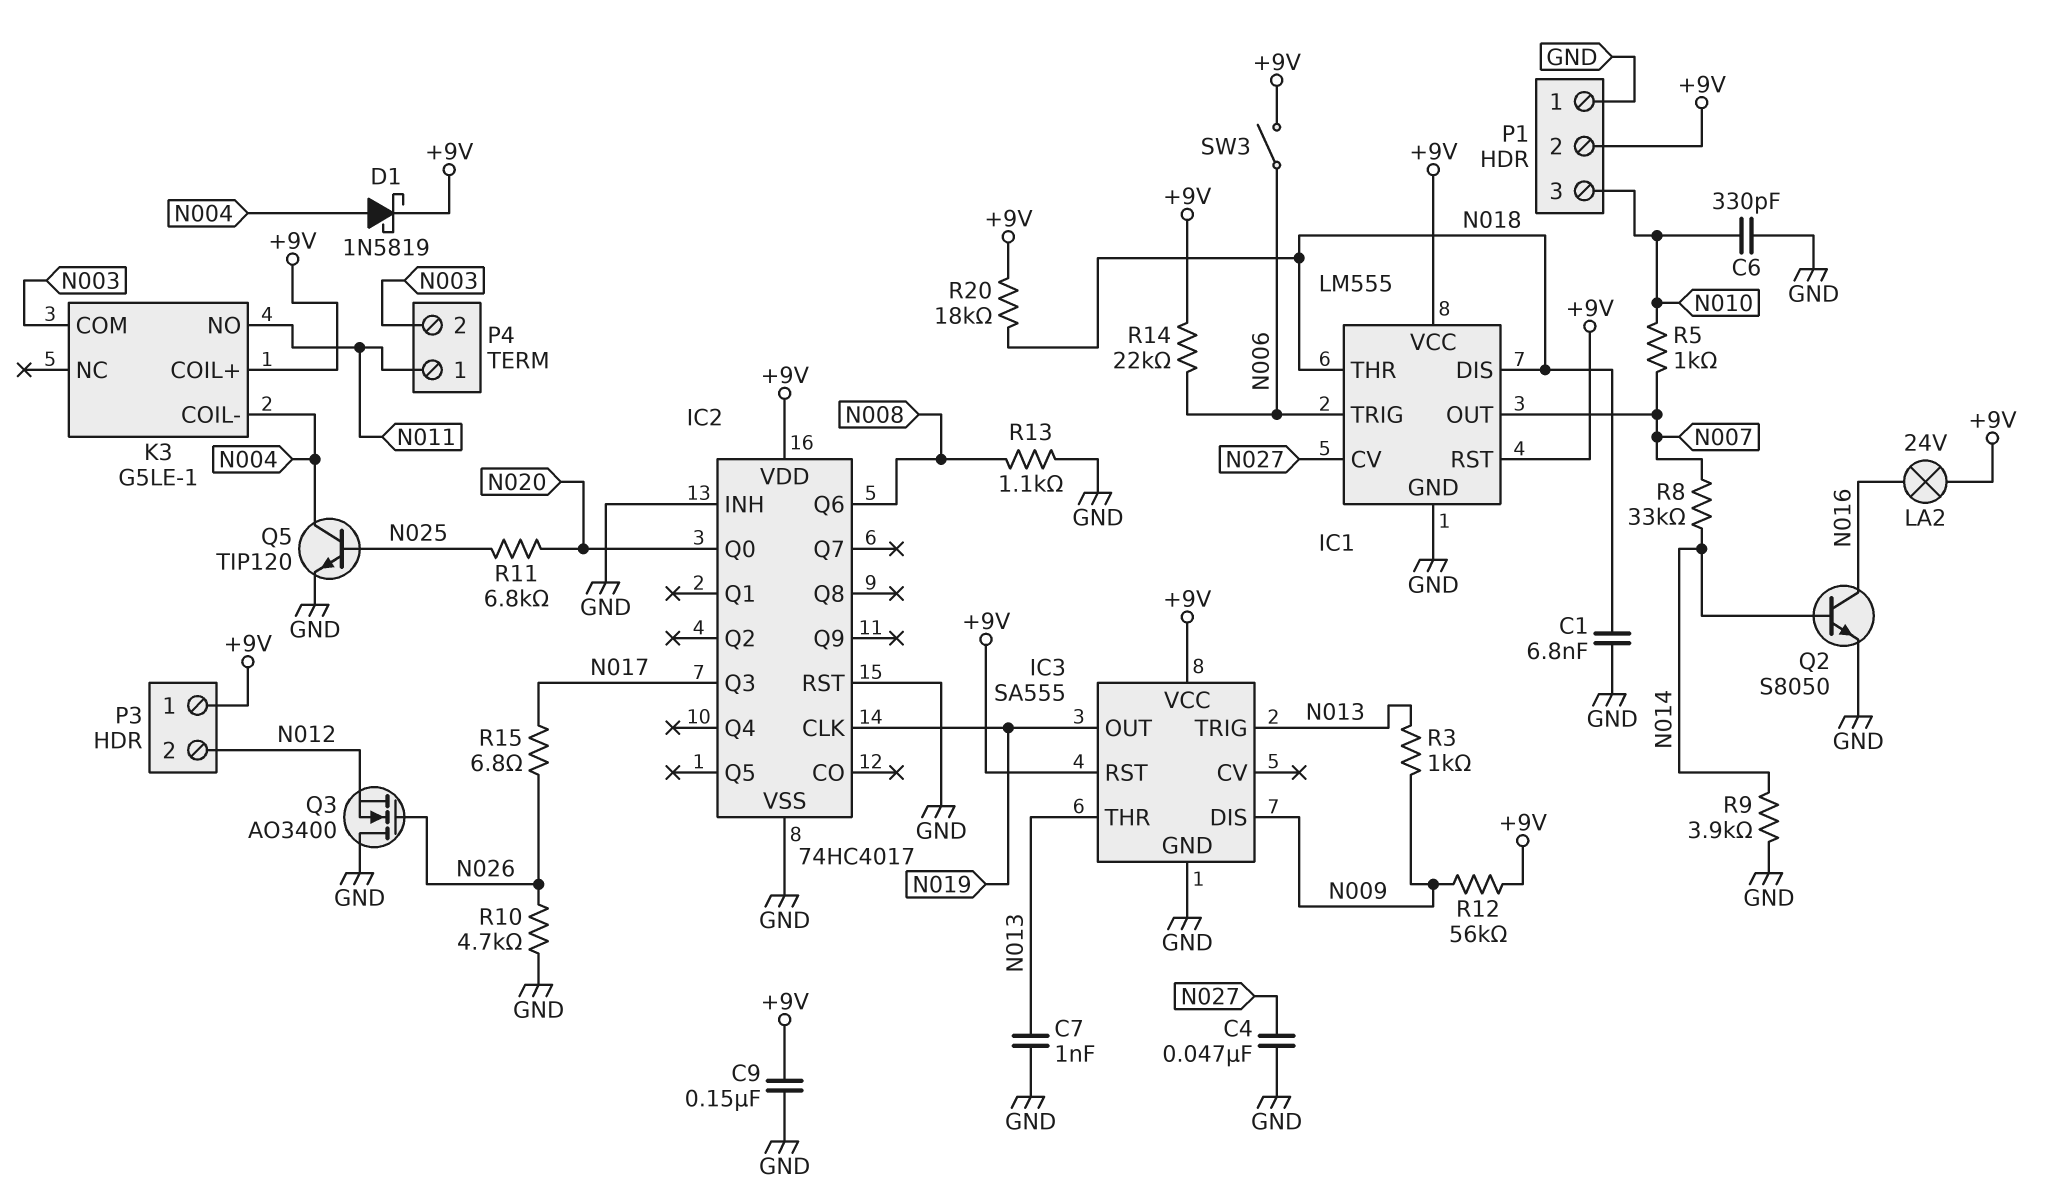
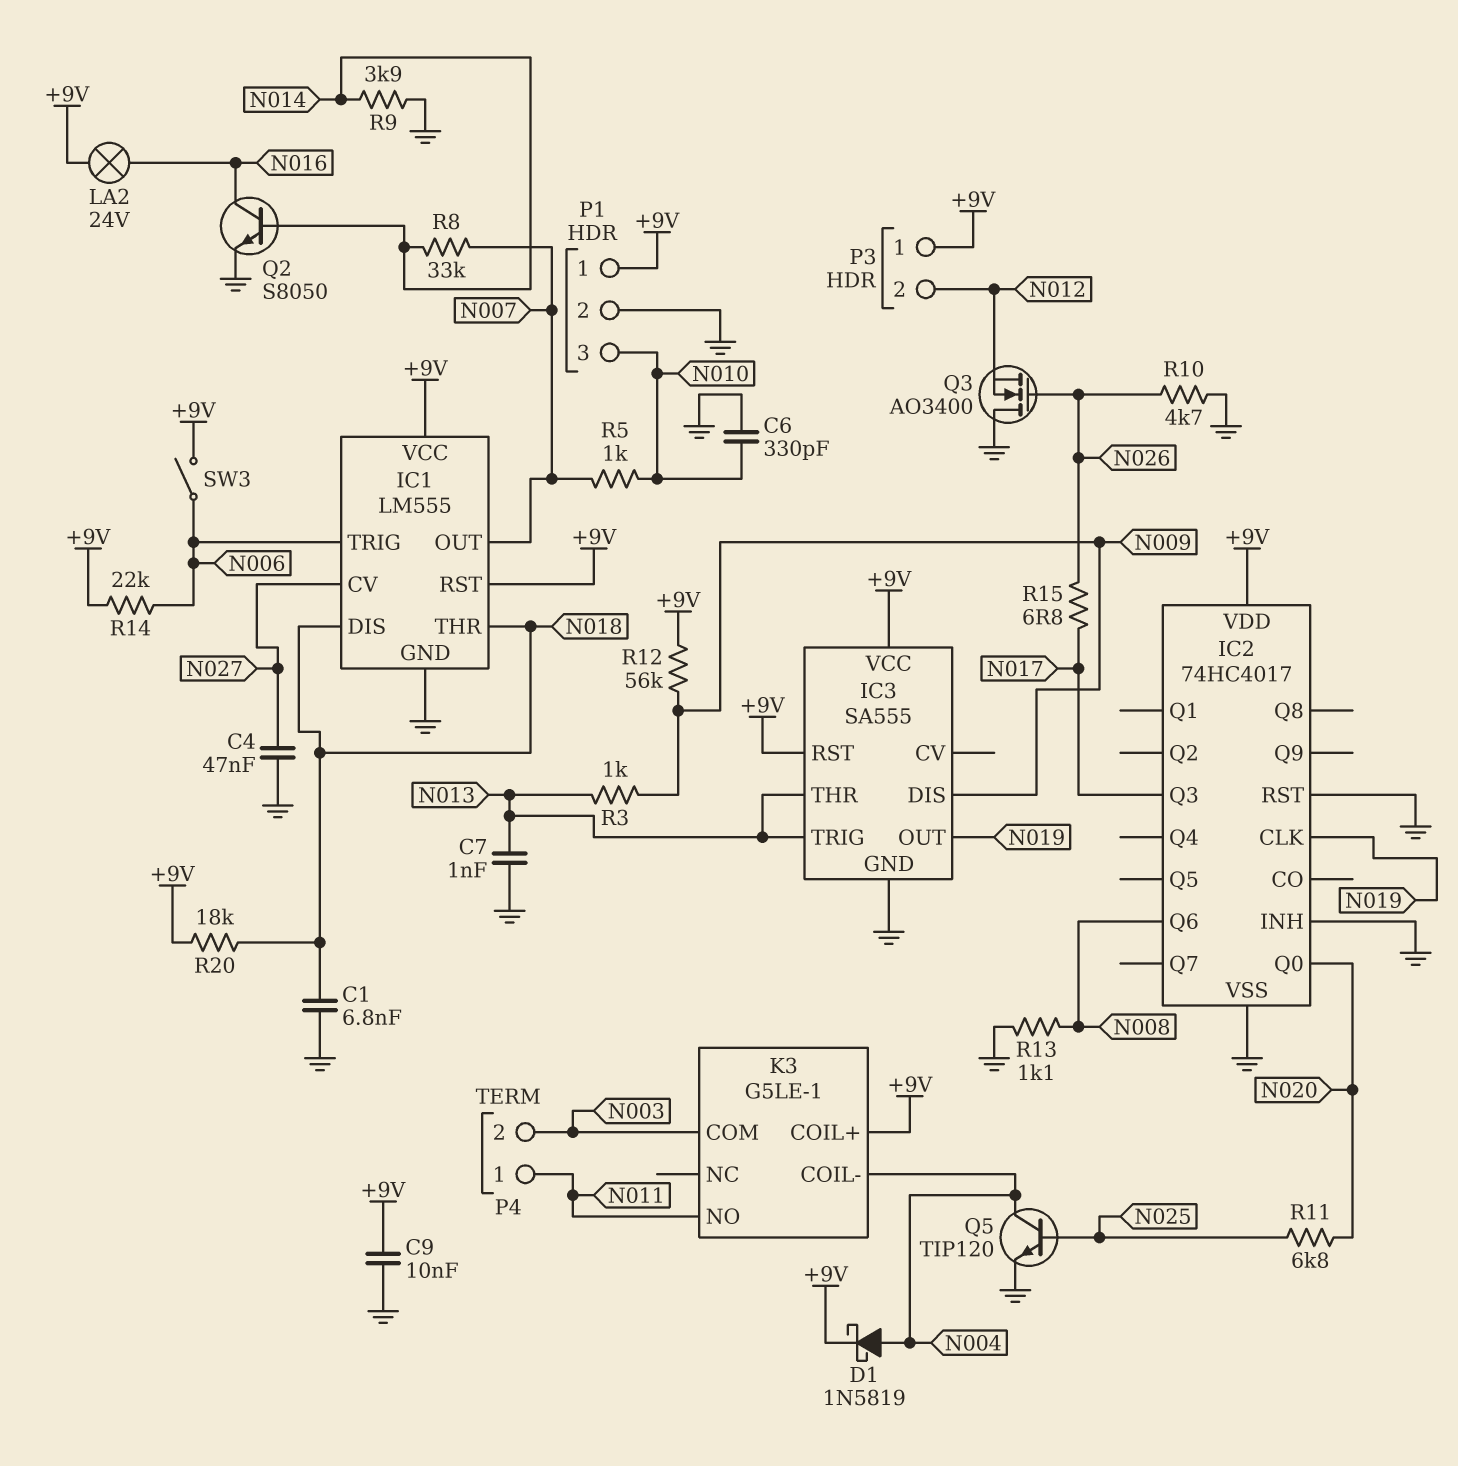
C9: 150nF (+9V, GND) -> 10nF (+9V, GND)
P1 pin 1: GND -> +9V
P1 pin 2: +9V -> GND

